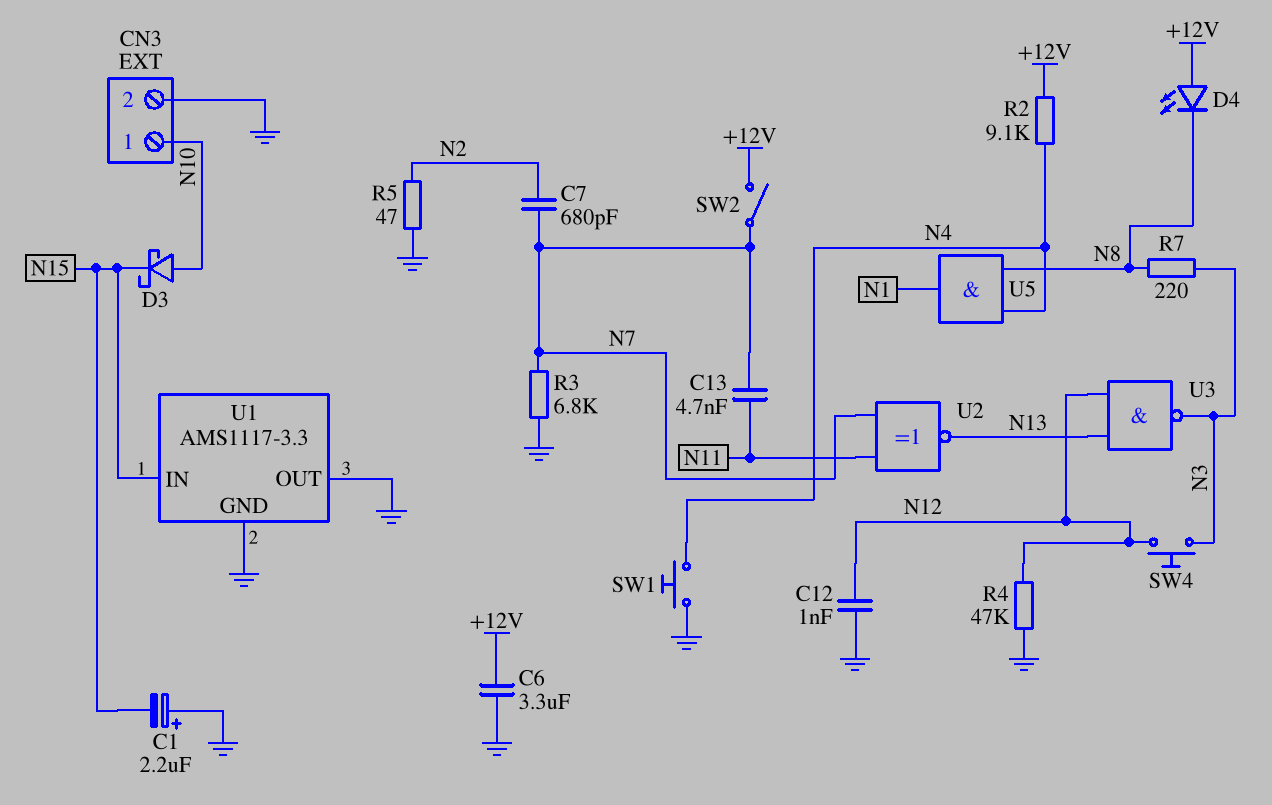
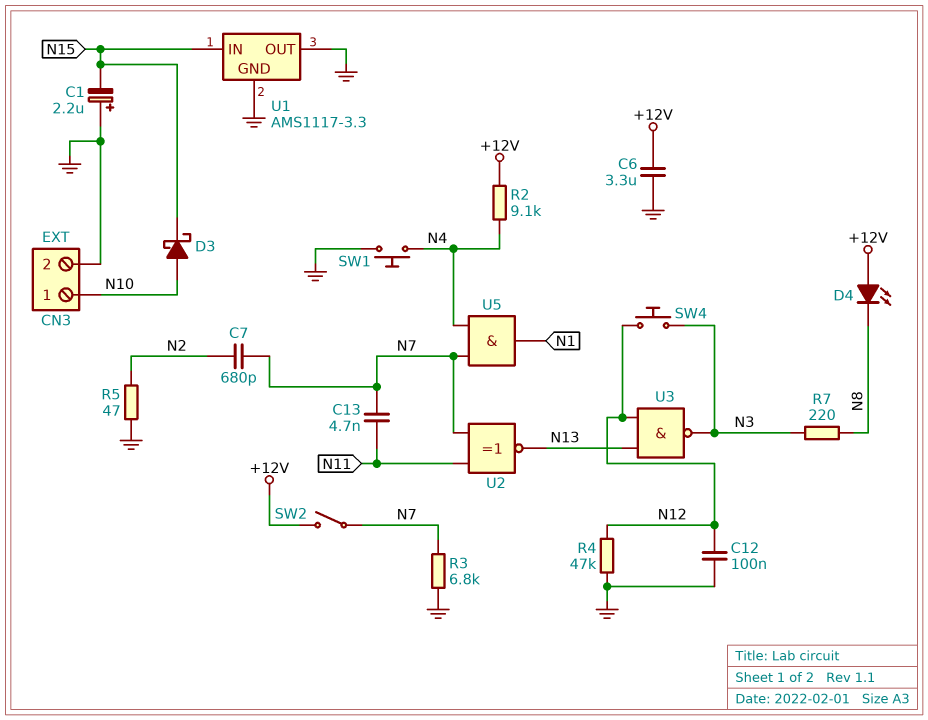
C12: 1nF (GND, N12) -> 100nF (GND, N12)
U5: AND (in N4, in N8, out N1) -> AND (in N4, in N7, out N1)

